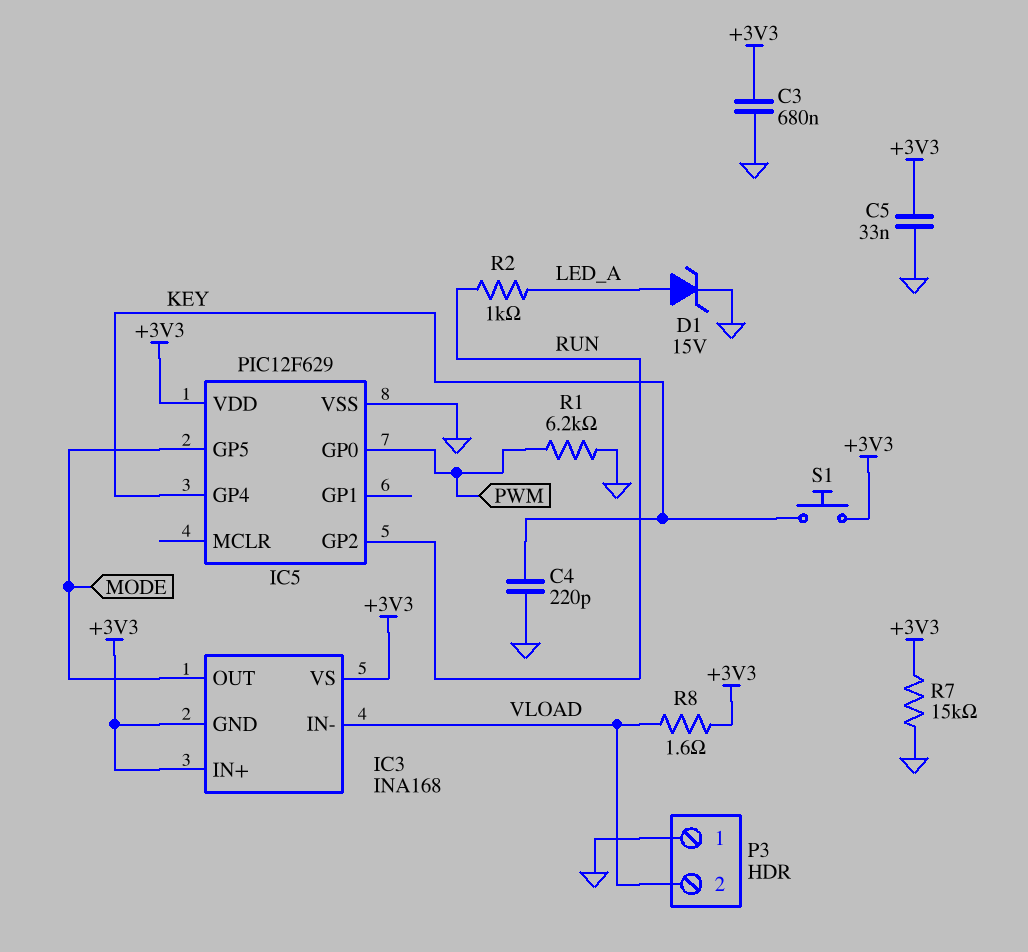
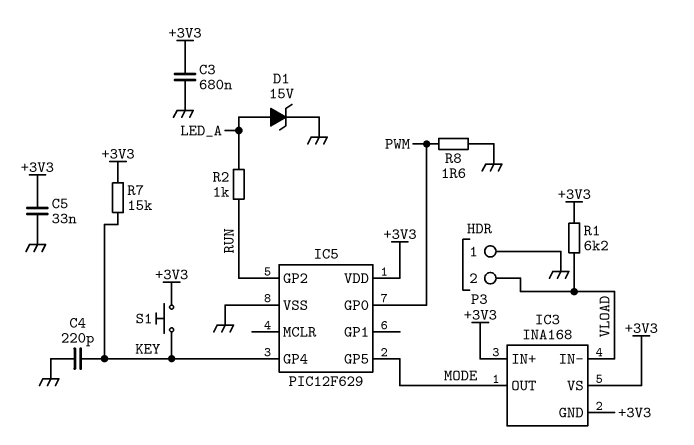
R1: 6.2k (GND, PWM) -> 6.2k (+3V3, VLOAD)
R7: 15k (+3V3, GND) -> 15k (+3V3, KEY)
R8: 1.6 (+3V3, VLOAD) -> 1.6 (GND, PWM)

